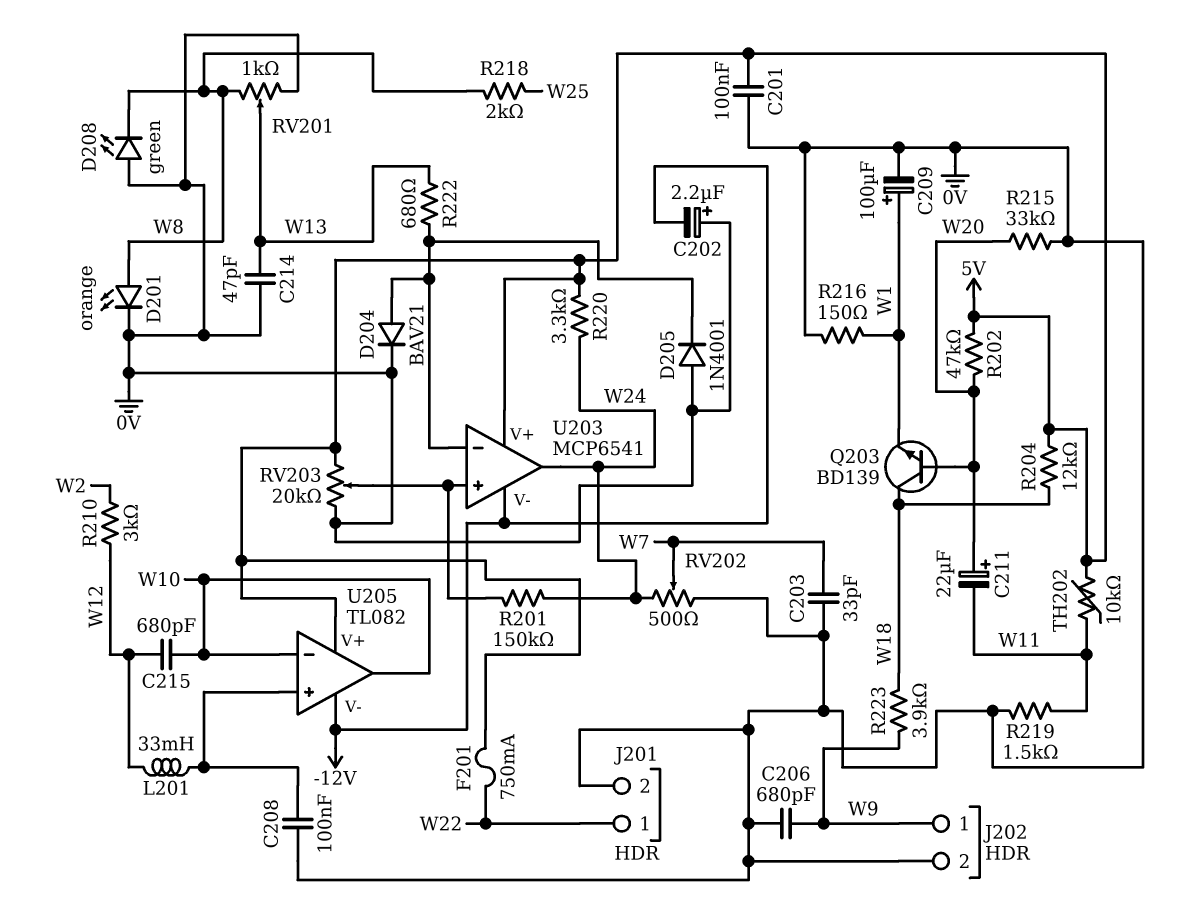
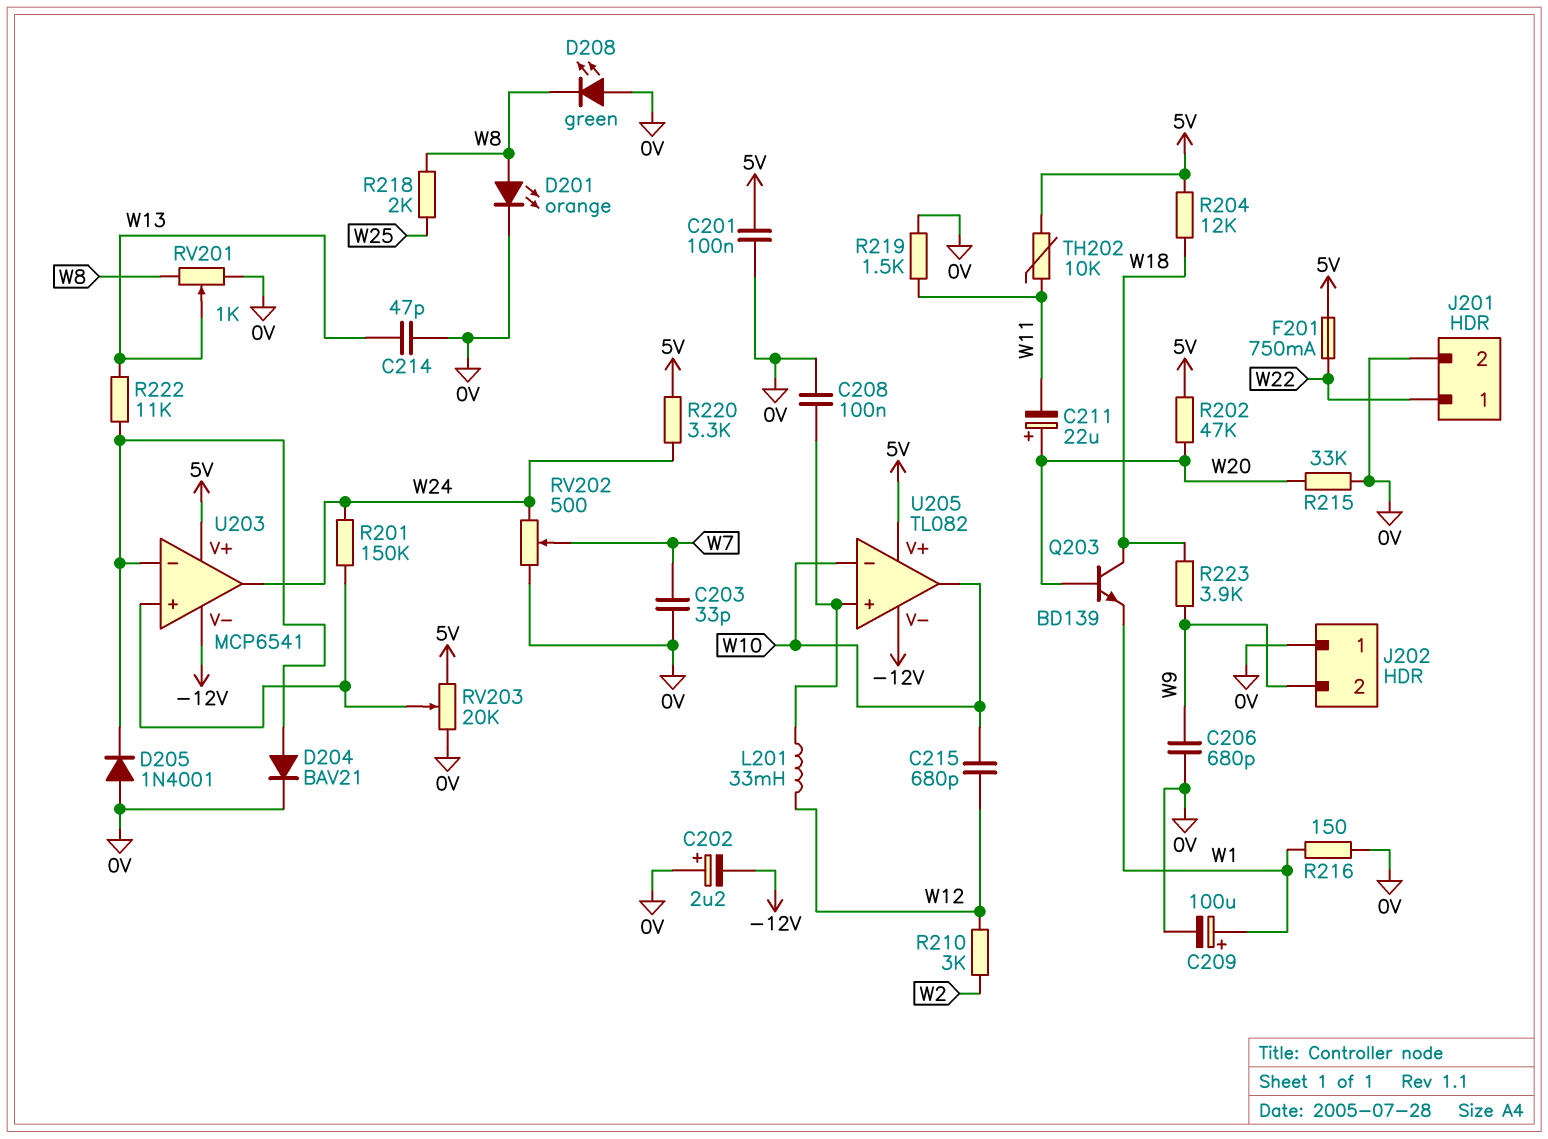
J202 pin 1: W9 -> 0V
J202 pin 2: 0V -> W9
R222: 680 (U203/in-, W13) -> 11k (U203/in-, W13)

